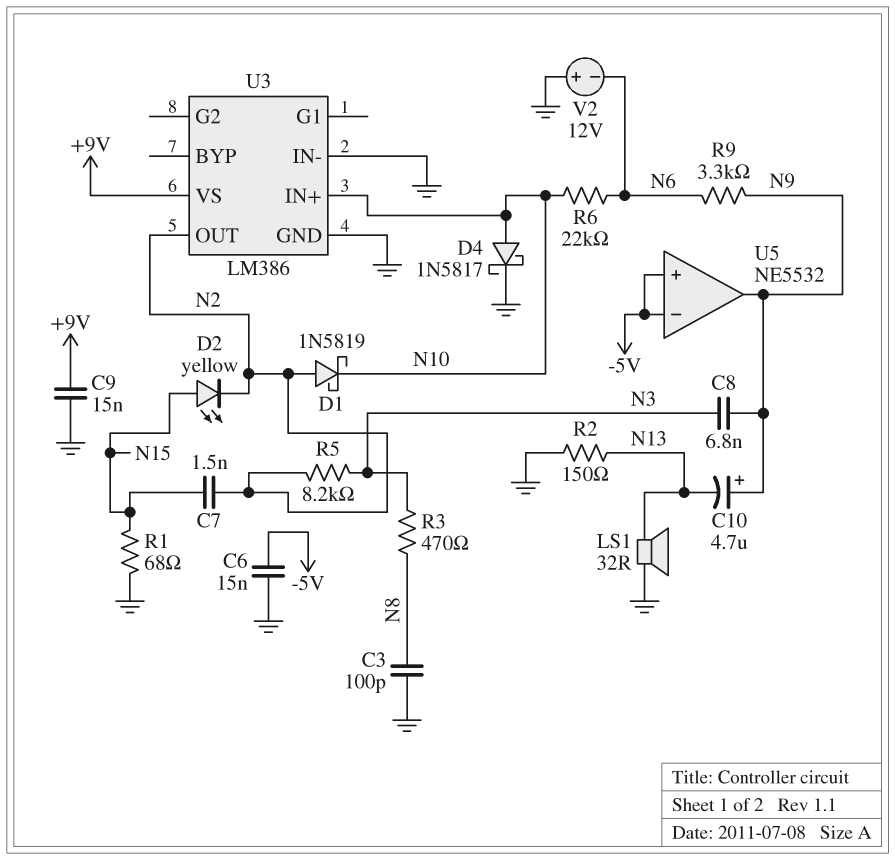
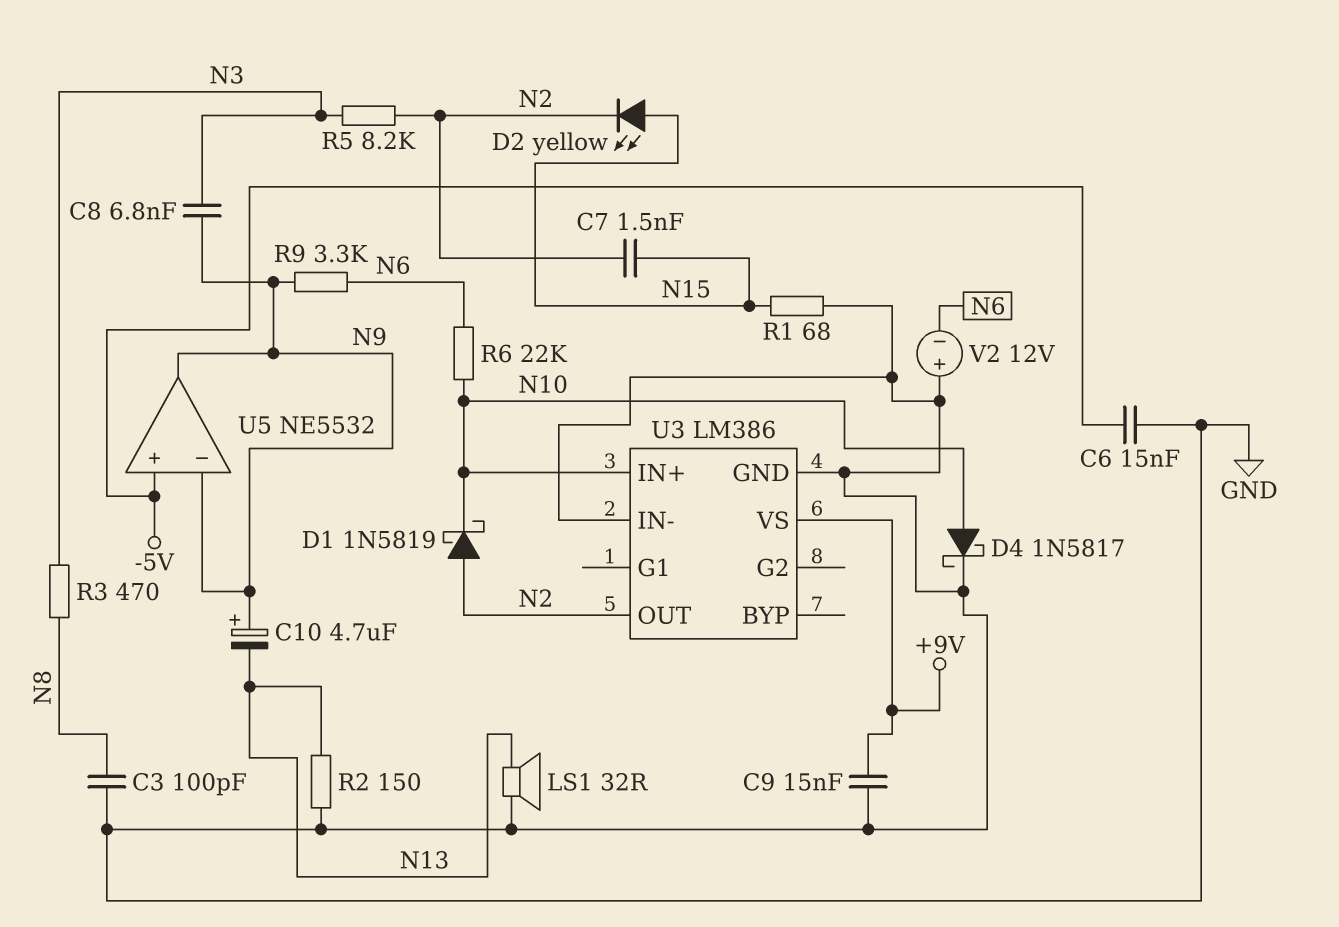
U5 pin in-: -5V -> N9

